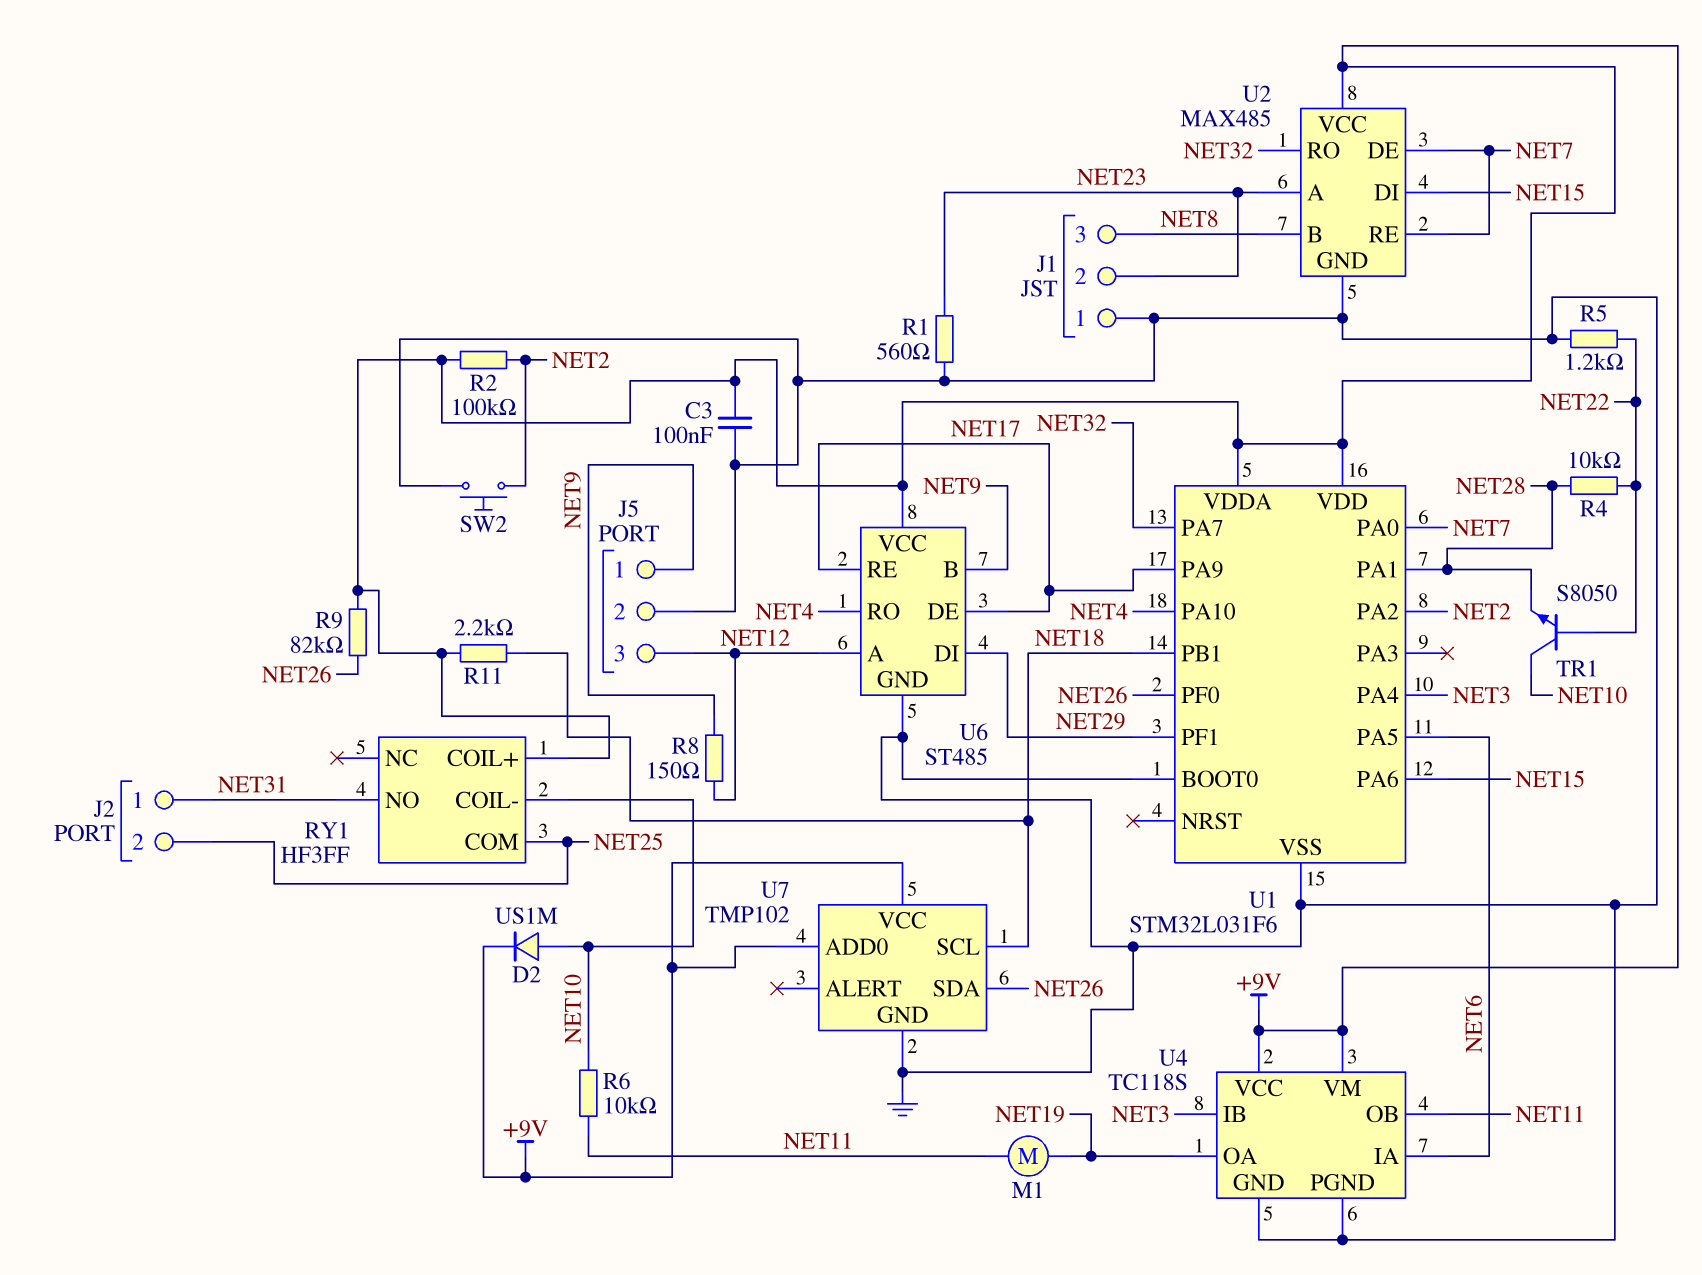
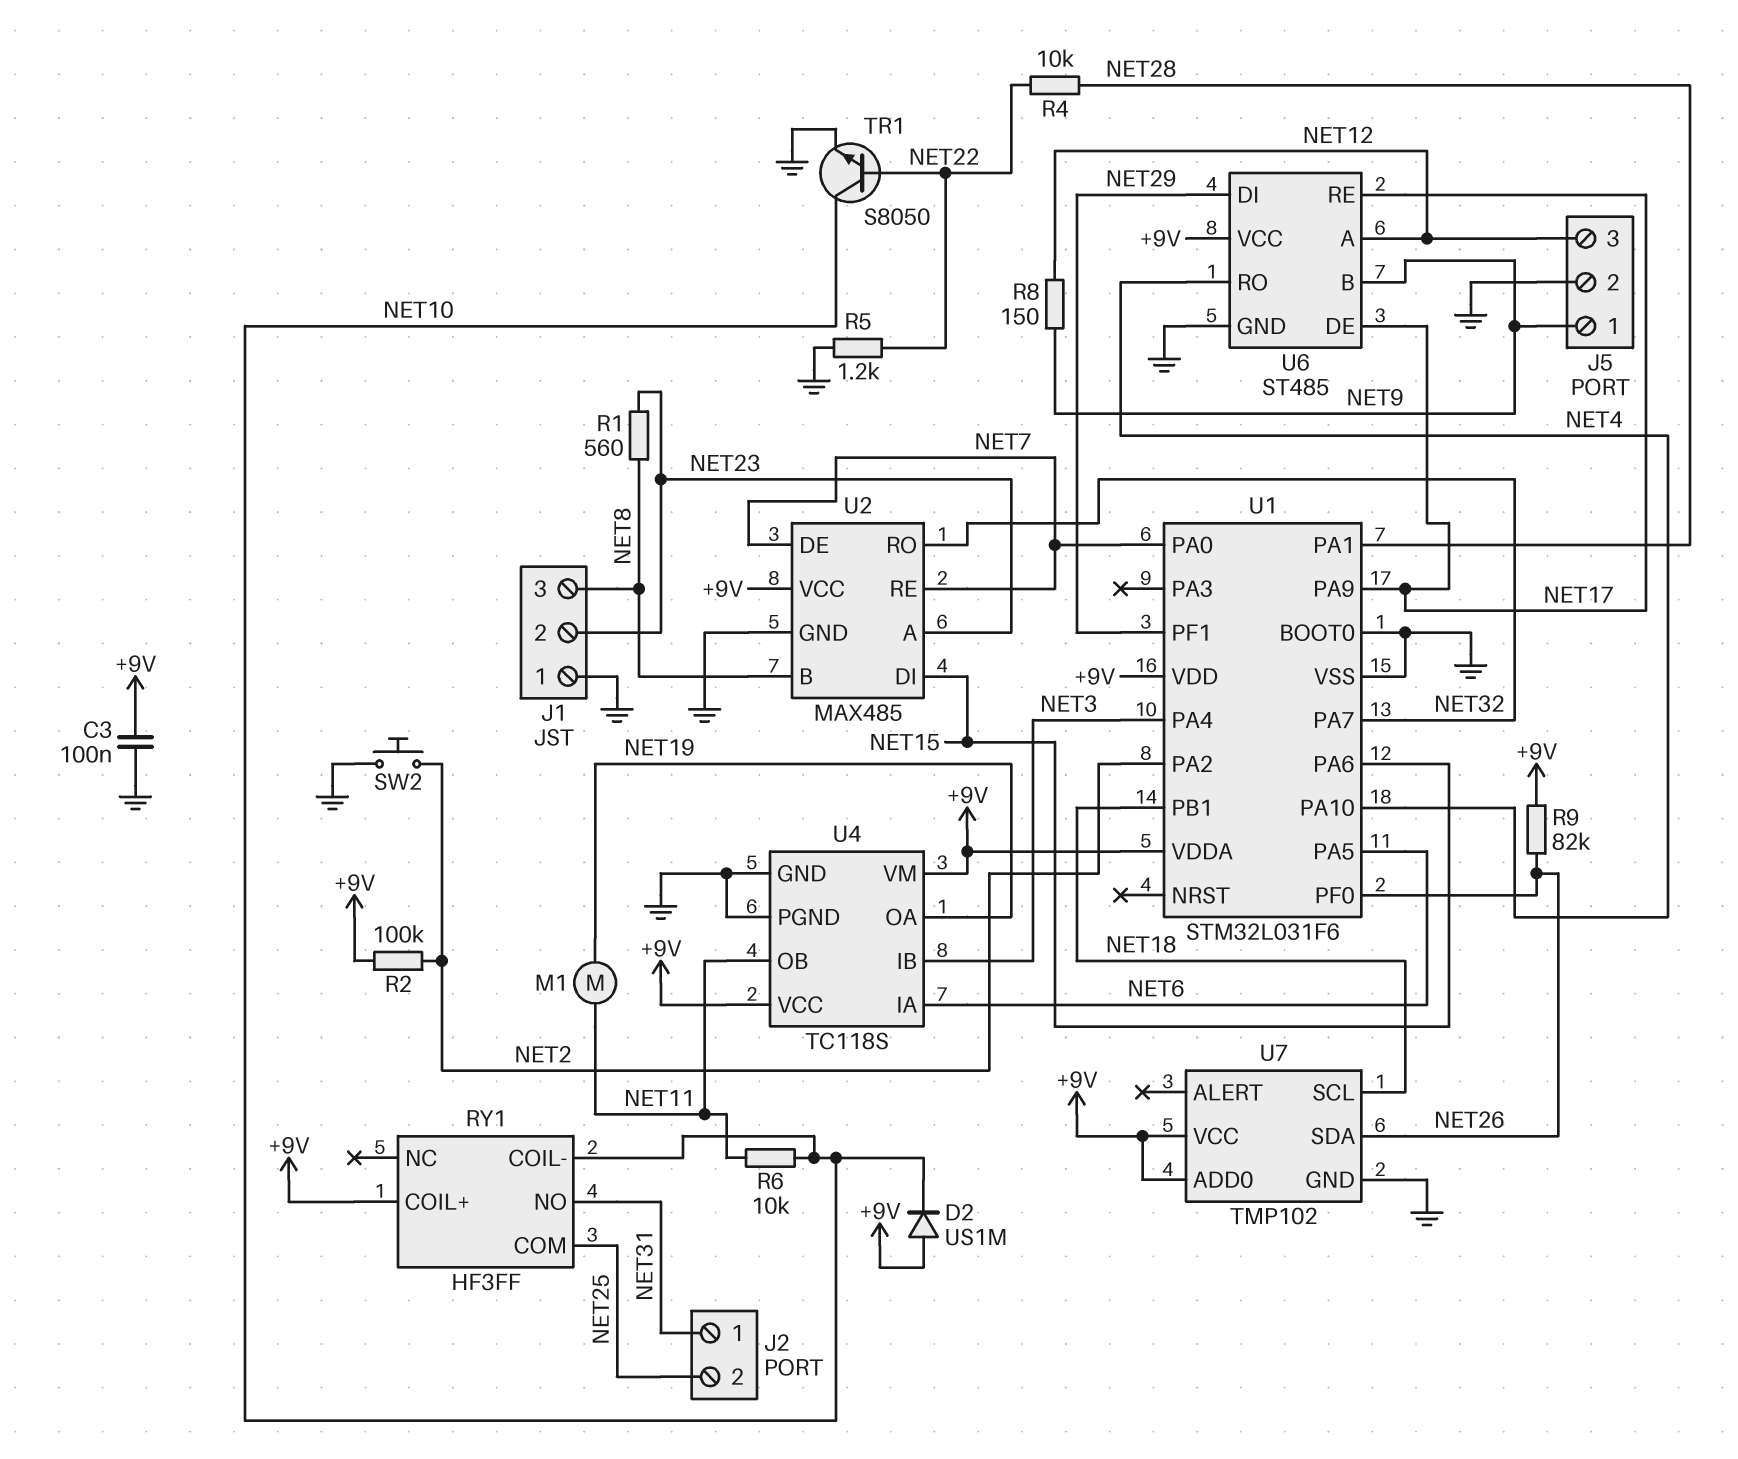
D2: diode US1M (A NET10, K +9V) -> diode US1M (A +9V, K NET10)
R1: 560 (GND, NET23) -> 560 (NET8, NET23)
R11: 2.2k (+9V, NET18) -> none
TR1: NPN S8050 (B NET22, C NET10, E NET28) -> NPN S8050 (B NET22, C NET10, E GND)

